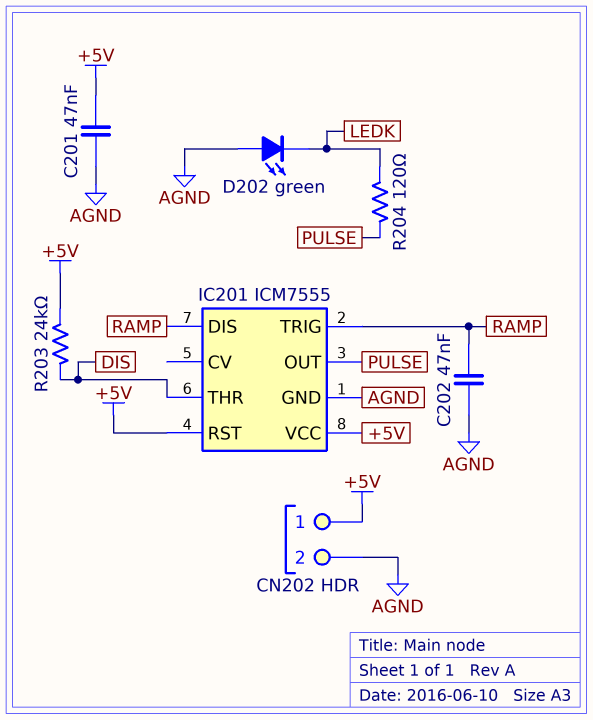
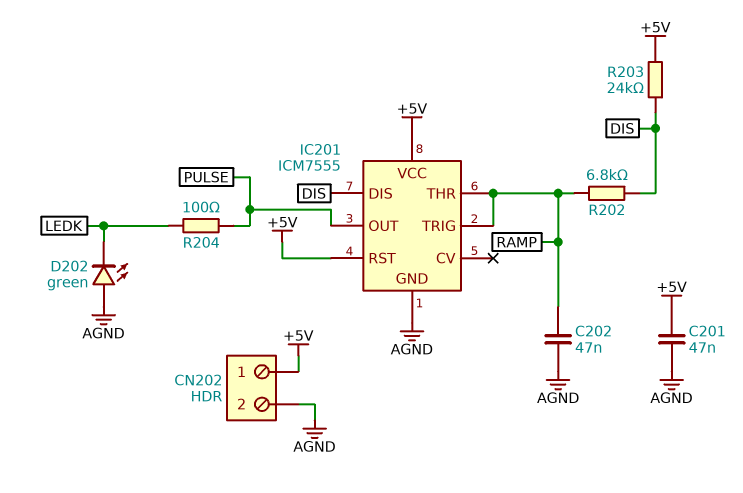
IC201 pin DIS: RAMP -> DIS
IC201 pin THR: DIS -> RAMP
R202: none -> 6.8k (DIS, RAMP)
R204: 120 (LEDK, PULSE) -> 100 (LEDK, PULSE)

